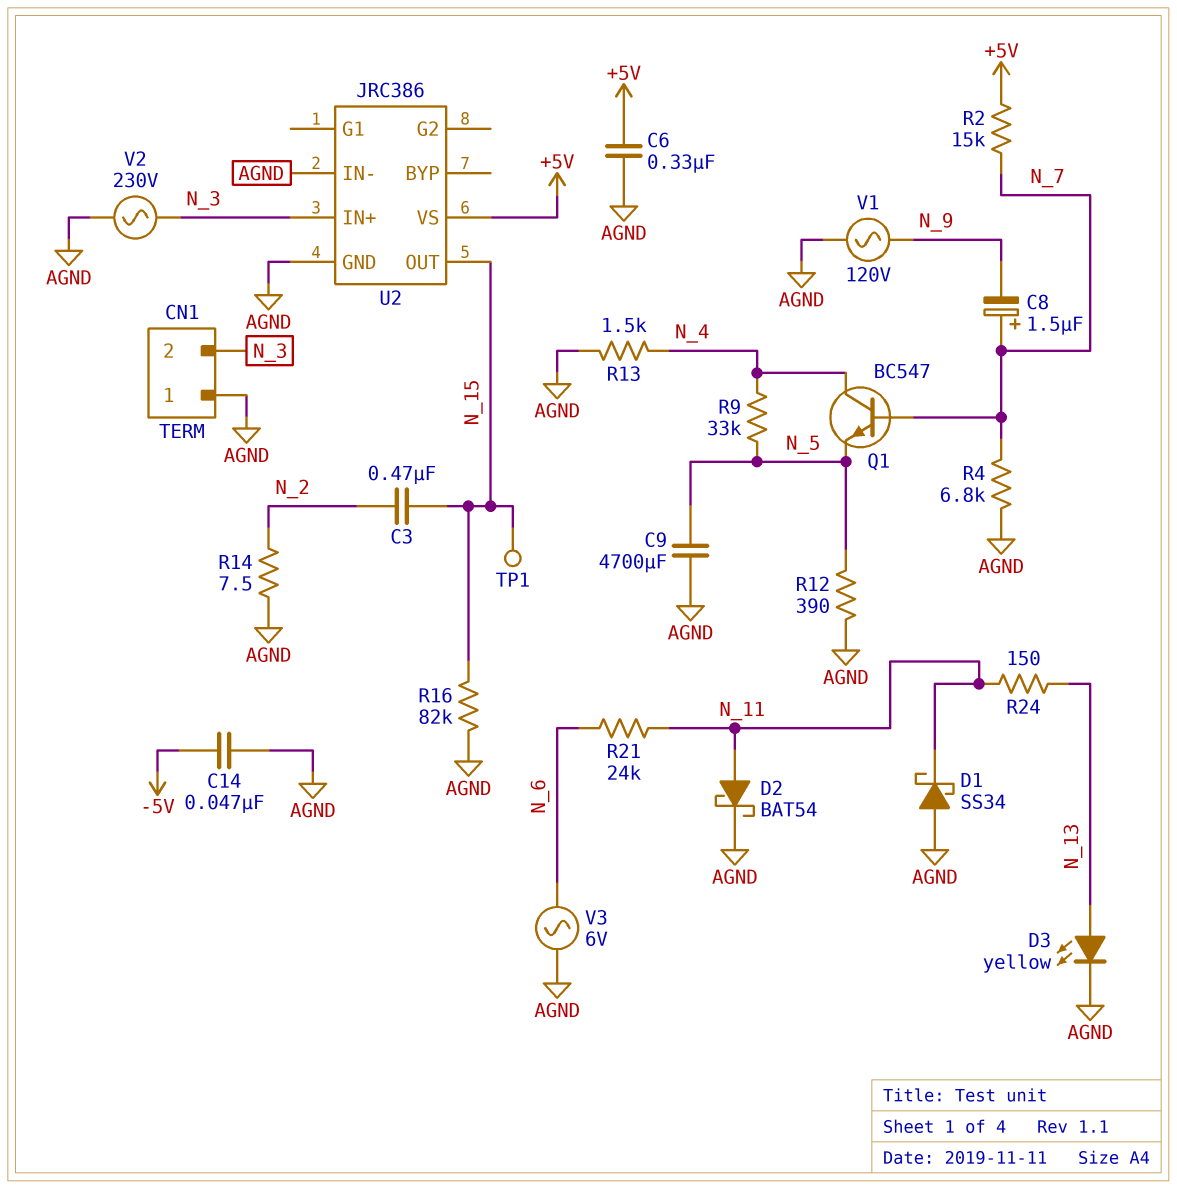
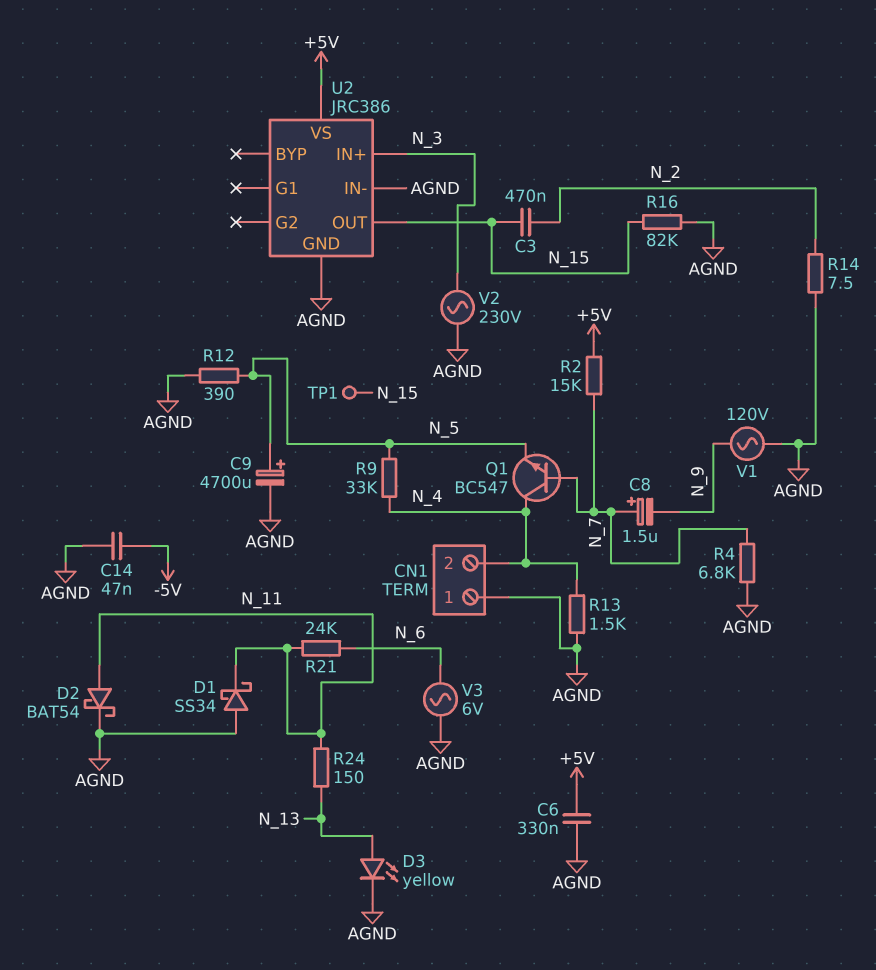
C9: 4700uF (AGND, N_5) -> 4700uF (plus N_5, minus AGND)
CN1 pin 2: N_3 -> N_4

